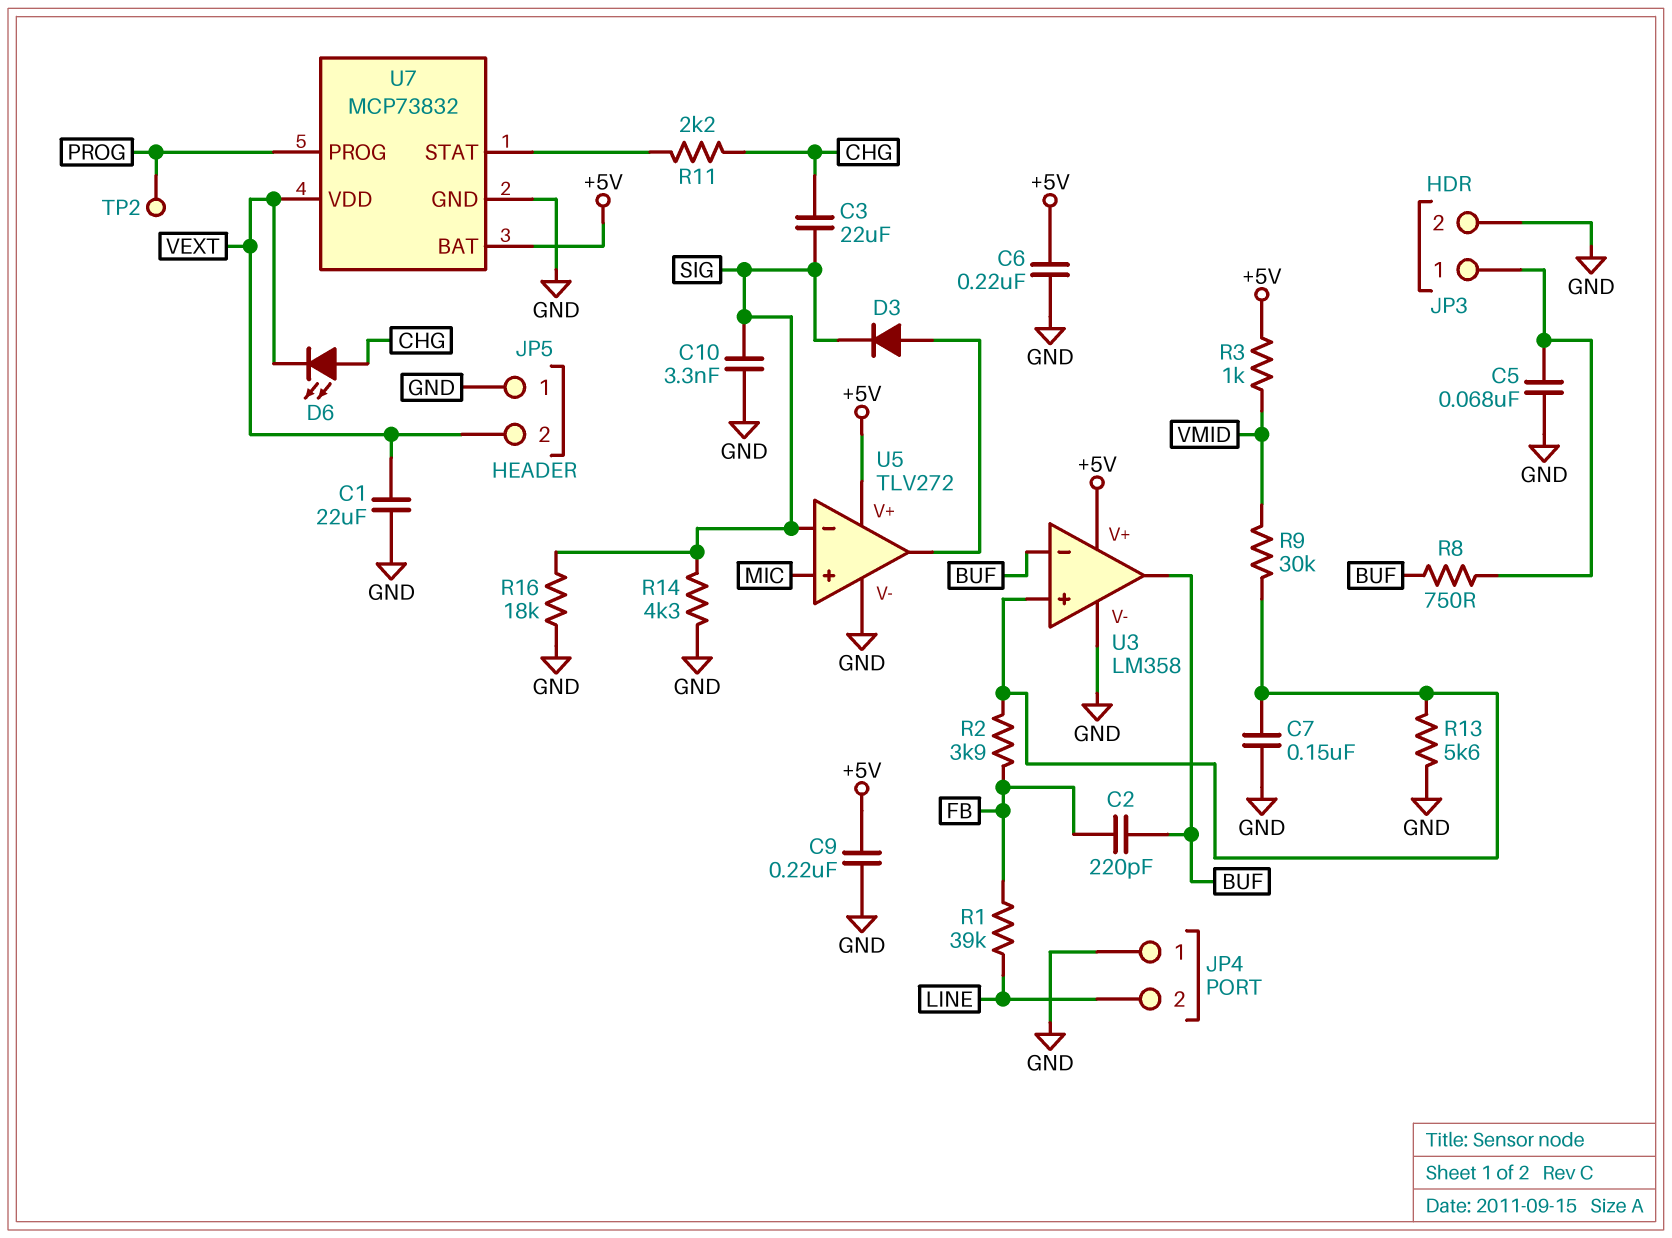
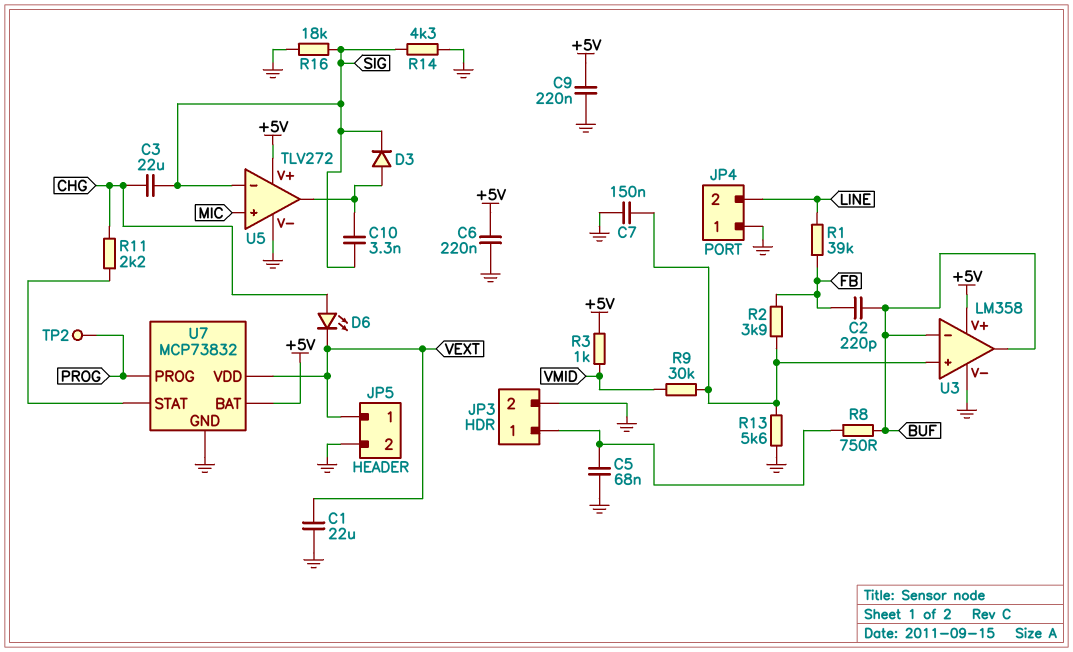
C10: 3.3nF (GND, SIG) -> 3.3nF (SIG, U5/out)
JP5 pin 1: GND -> VEXT
JP5 pin 2: VEXT -> GND

